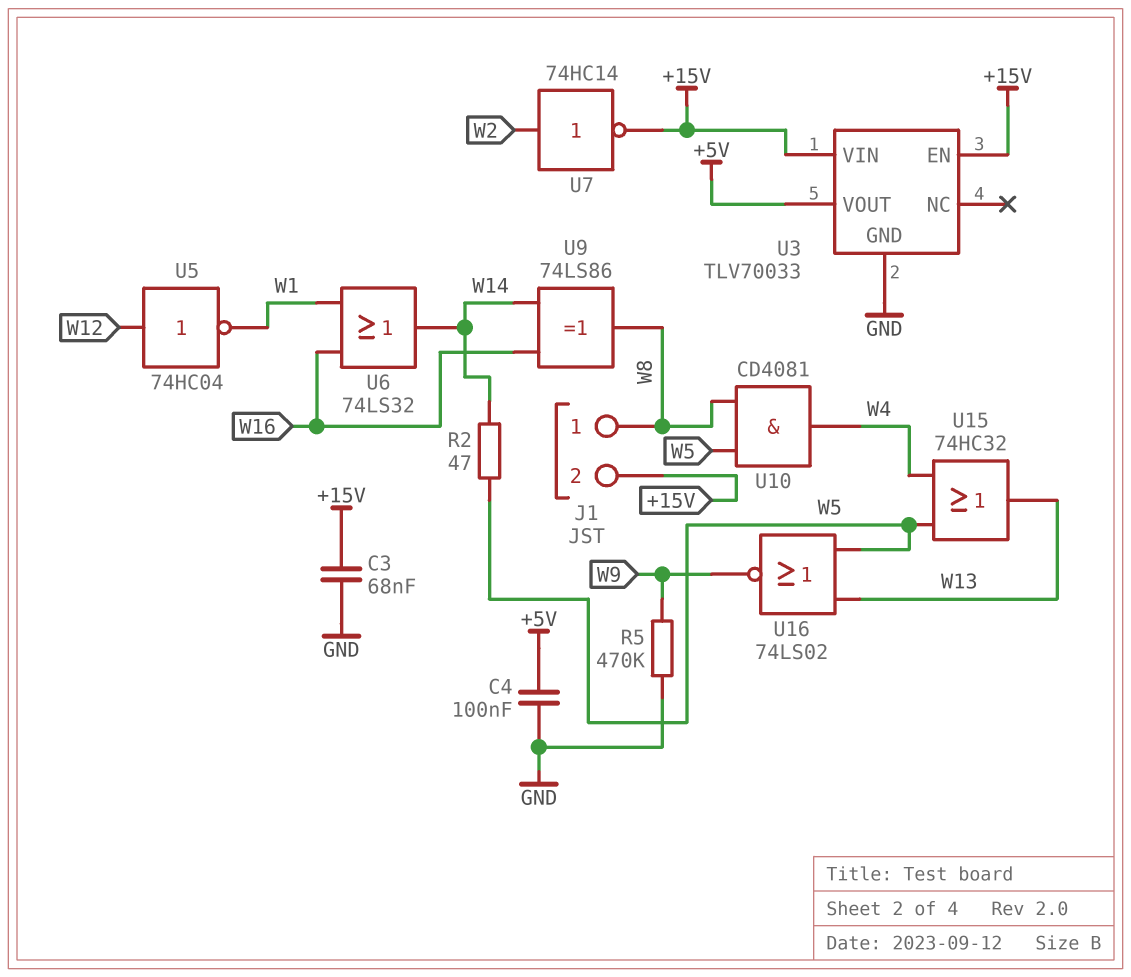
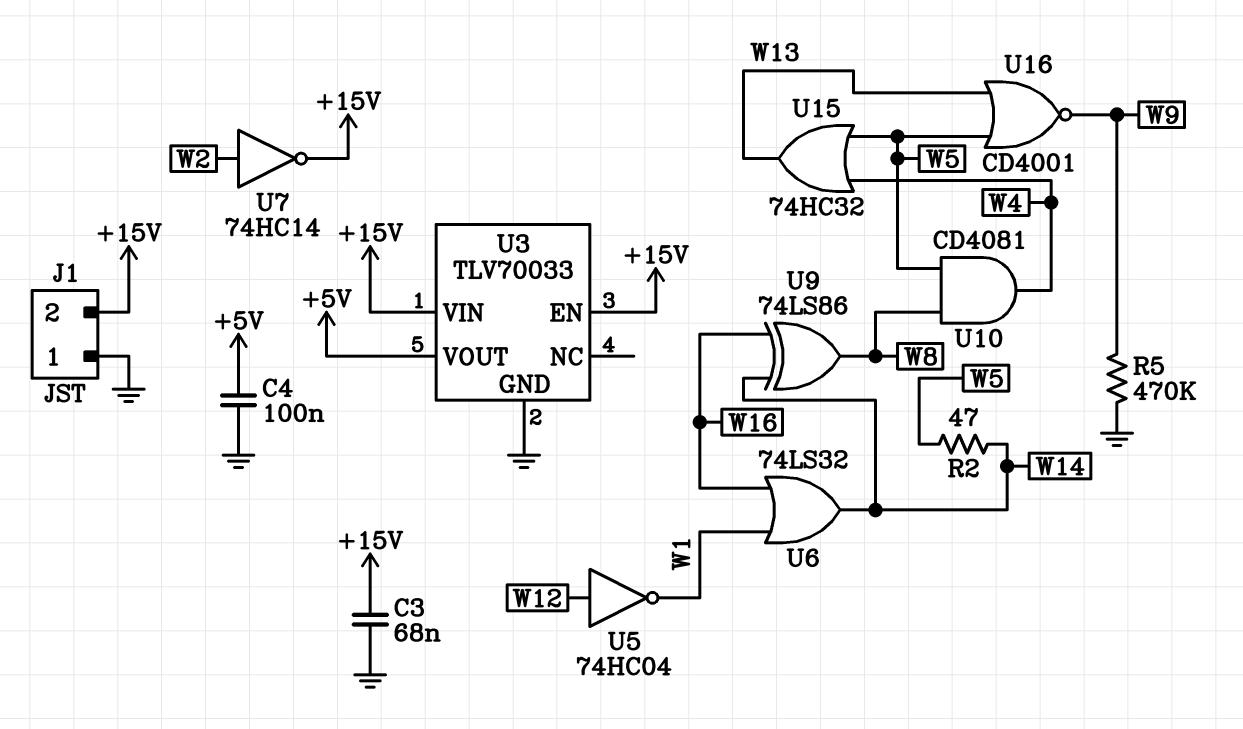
J1 pin 1: W8 -> GND
U16: NOR 74LS02 (in W5, in W13, out W9) -> NOR CD4001 (in W5, in W13, out W9)

